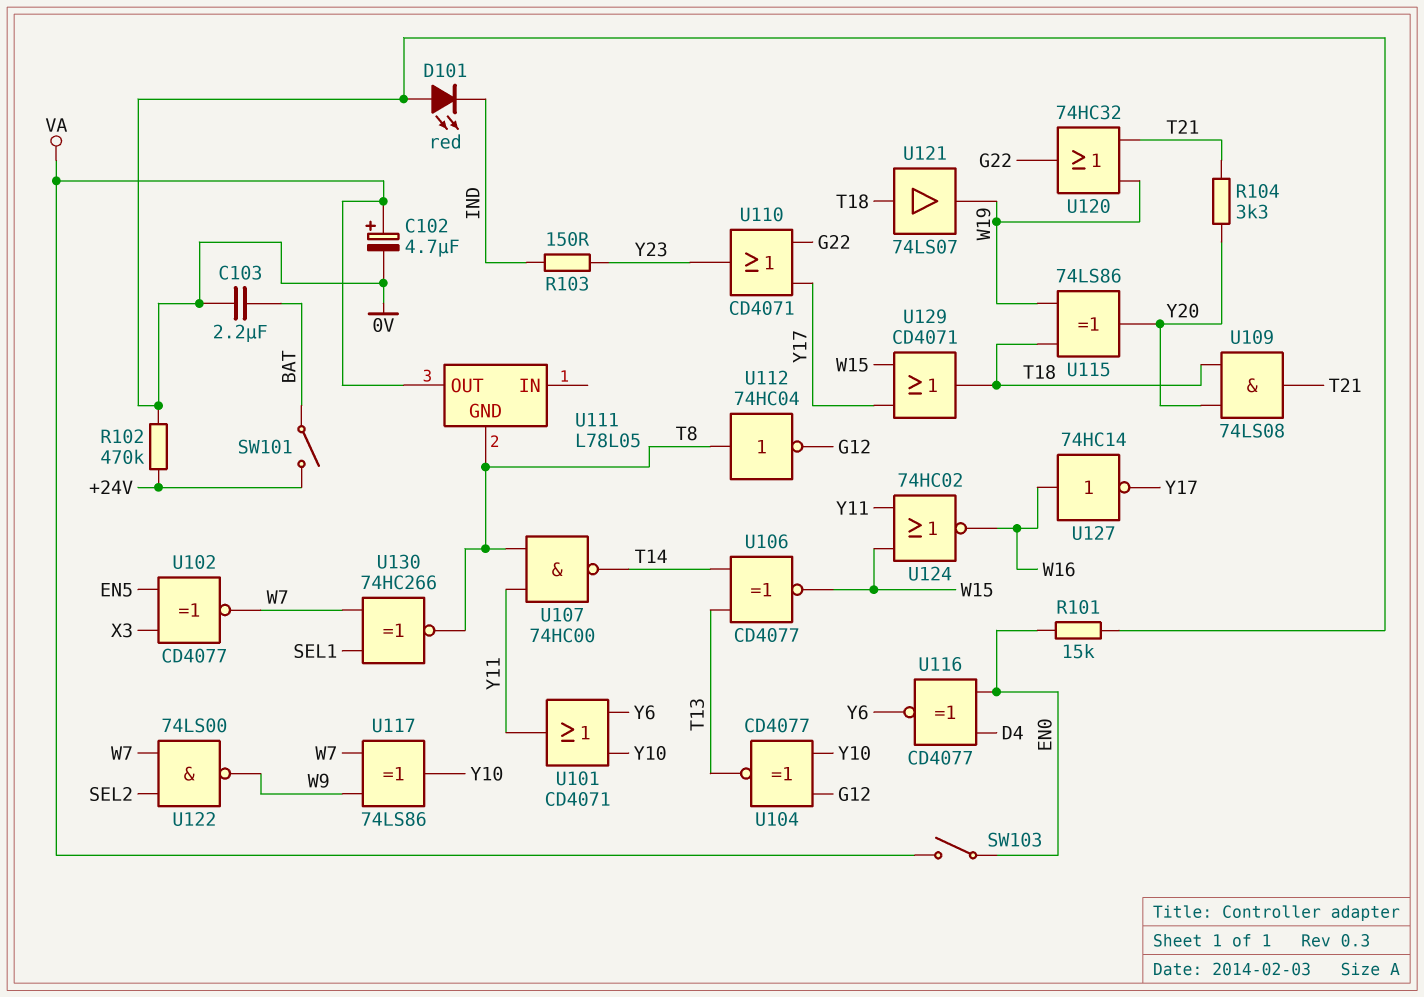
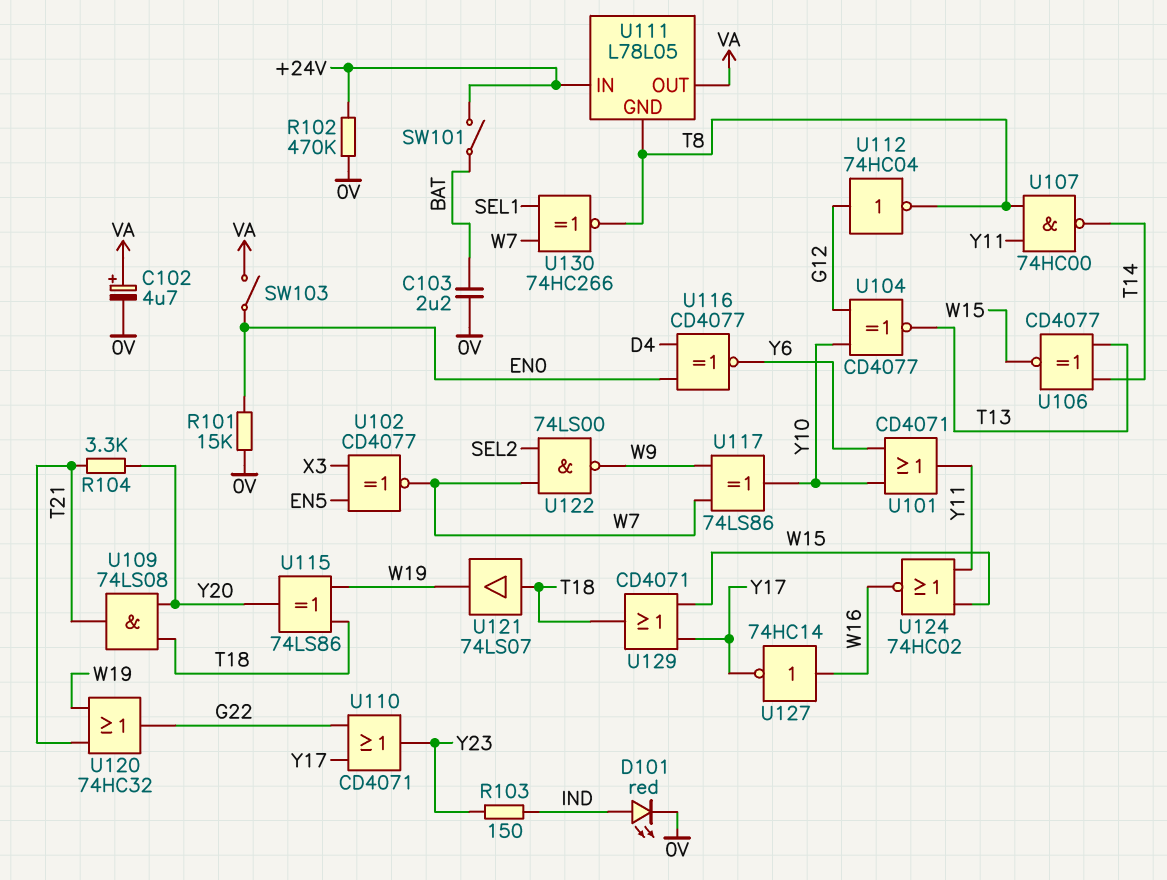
D101: LED red (A 0V, K IND) -> LED red (A IND, K 0V)
U111 pin IN: none -> +24V
U112: NOT 74HC04 (in T8, out G12) -> NOT 74HC04 (in G12, out T8)

